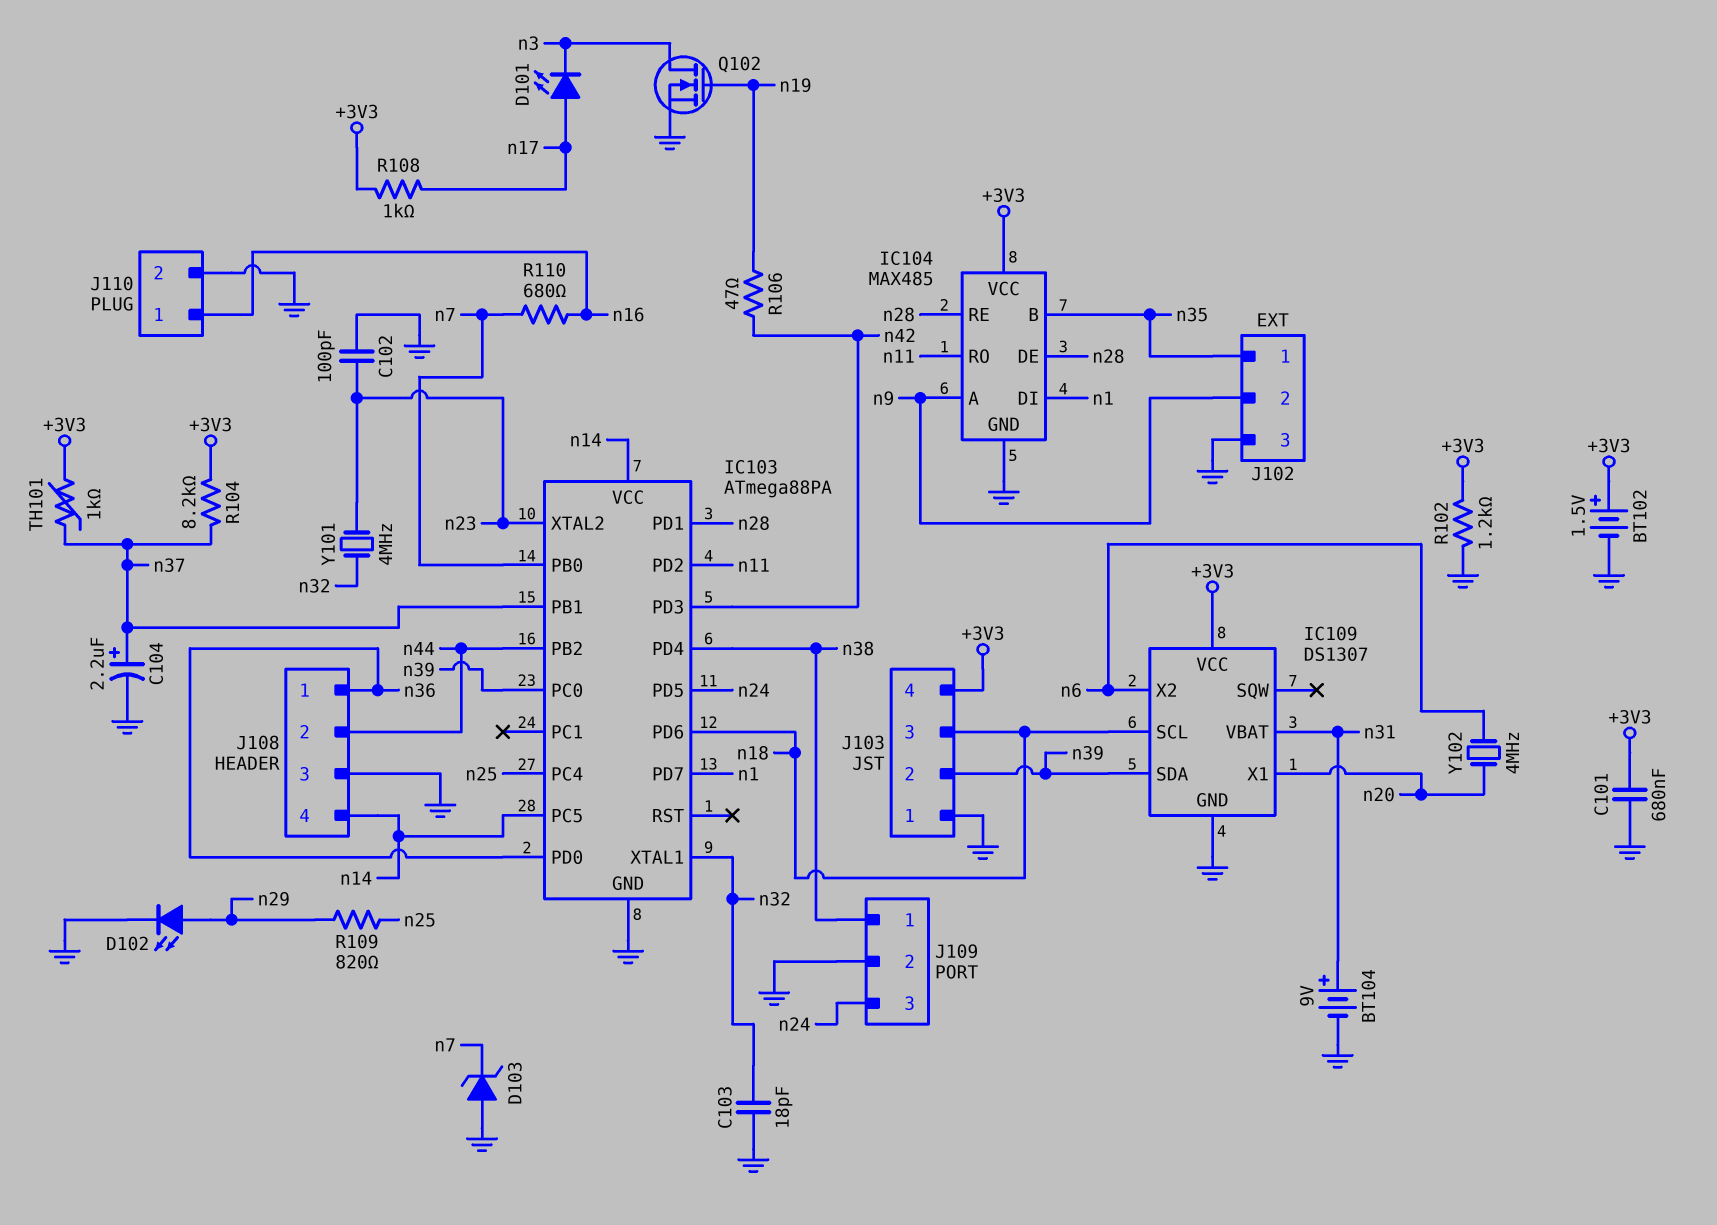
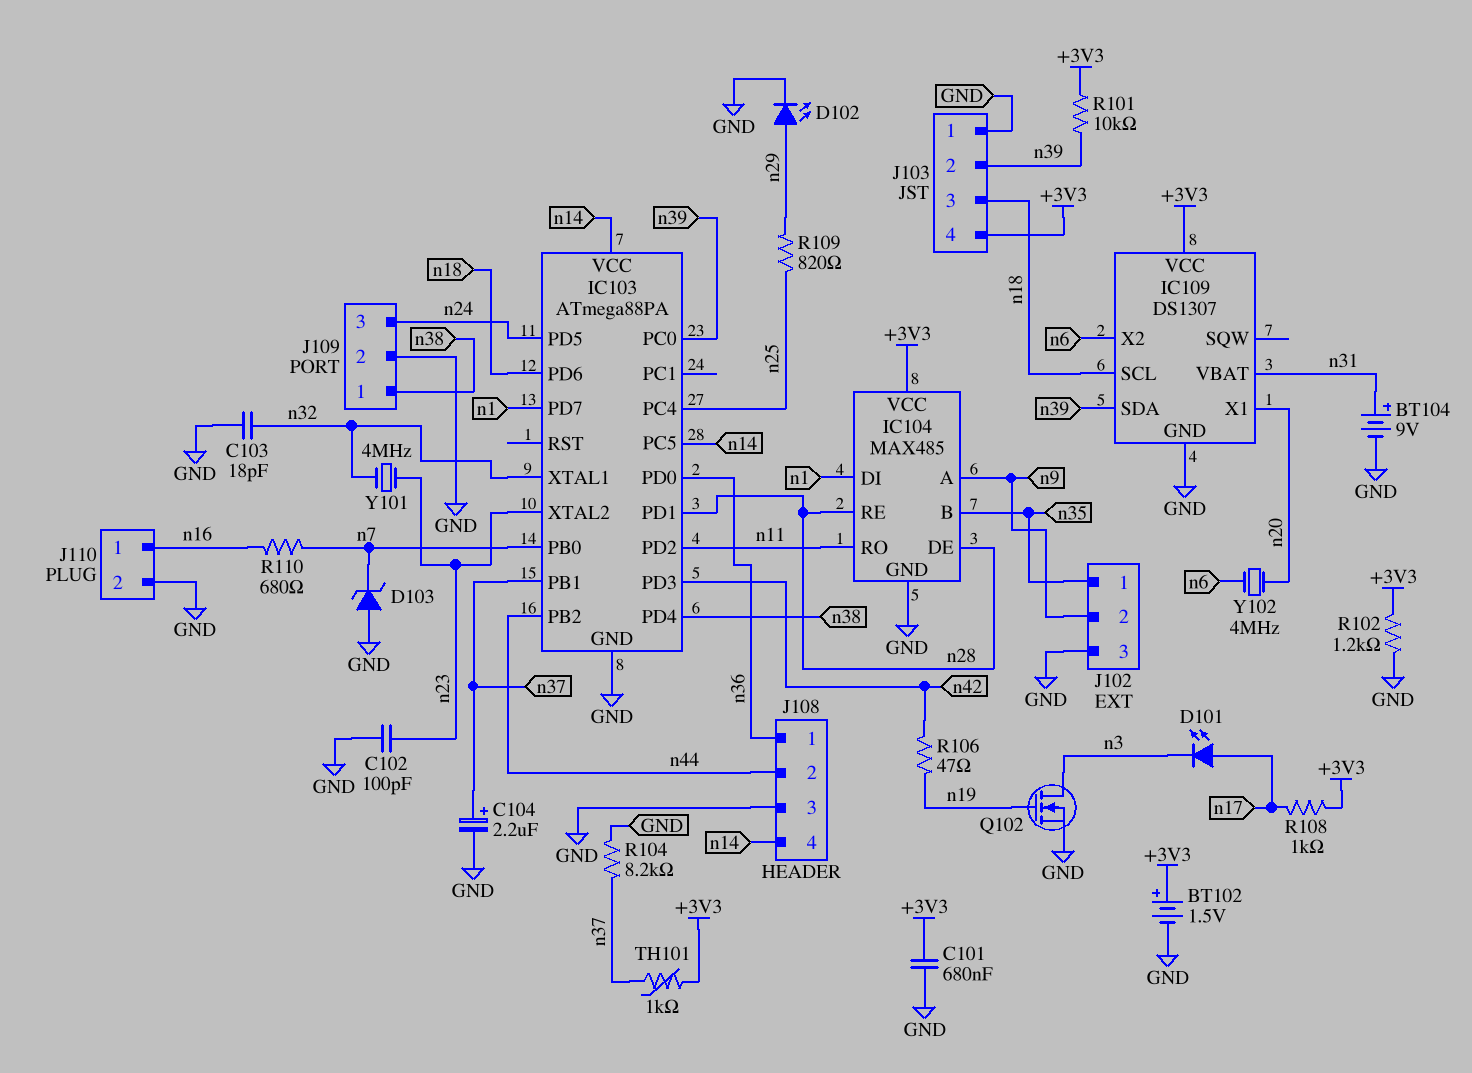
R101: none -> 10k (+3V3, n39)
R104: 8.2k (+3V3, n37) -> 8.2k (GND, n37)

